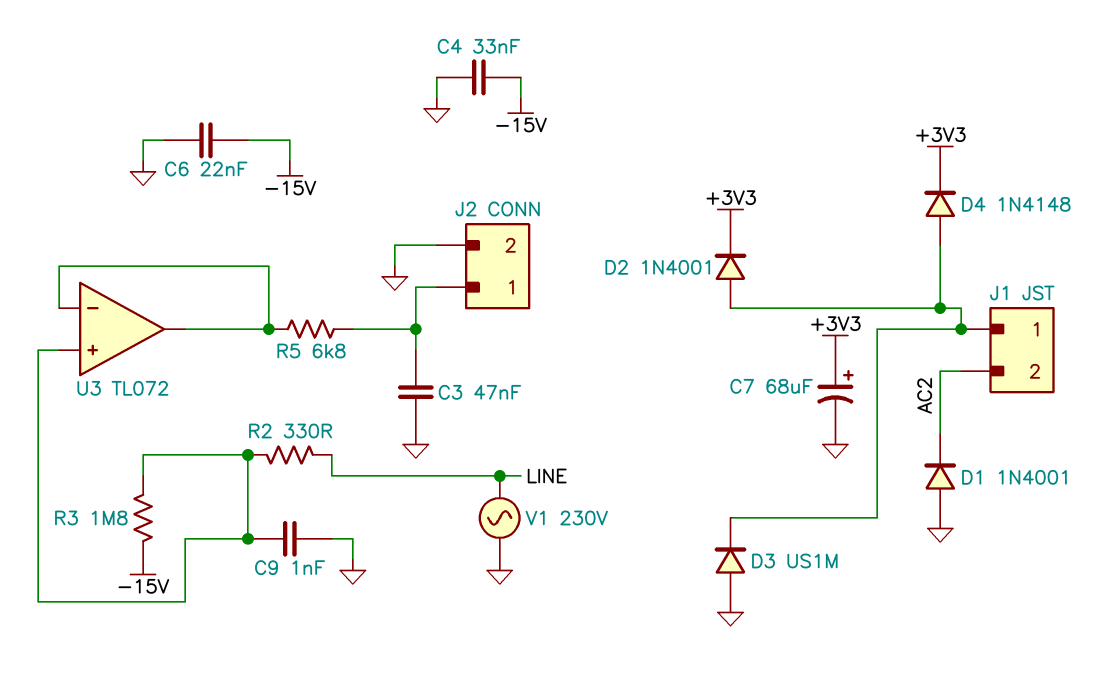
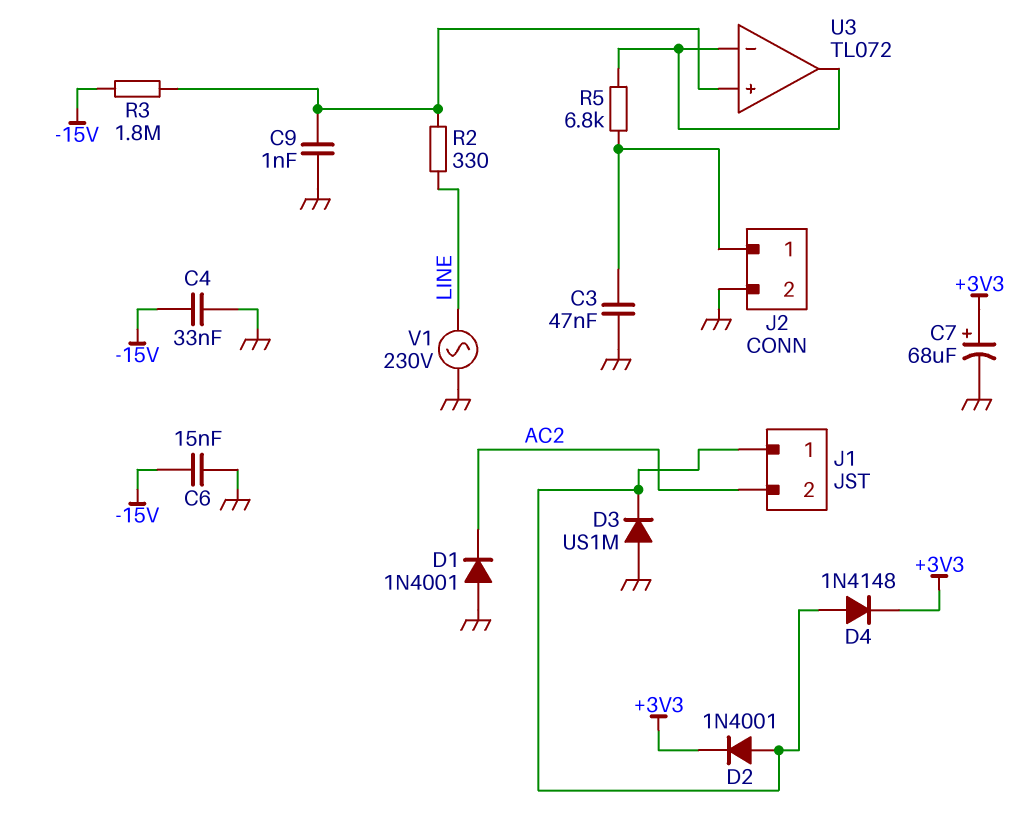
C6: 22nF (-15V, GND) -> 15nF (-15V, GND)

